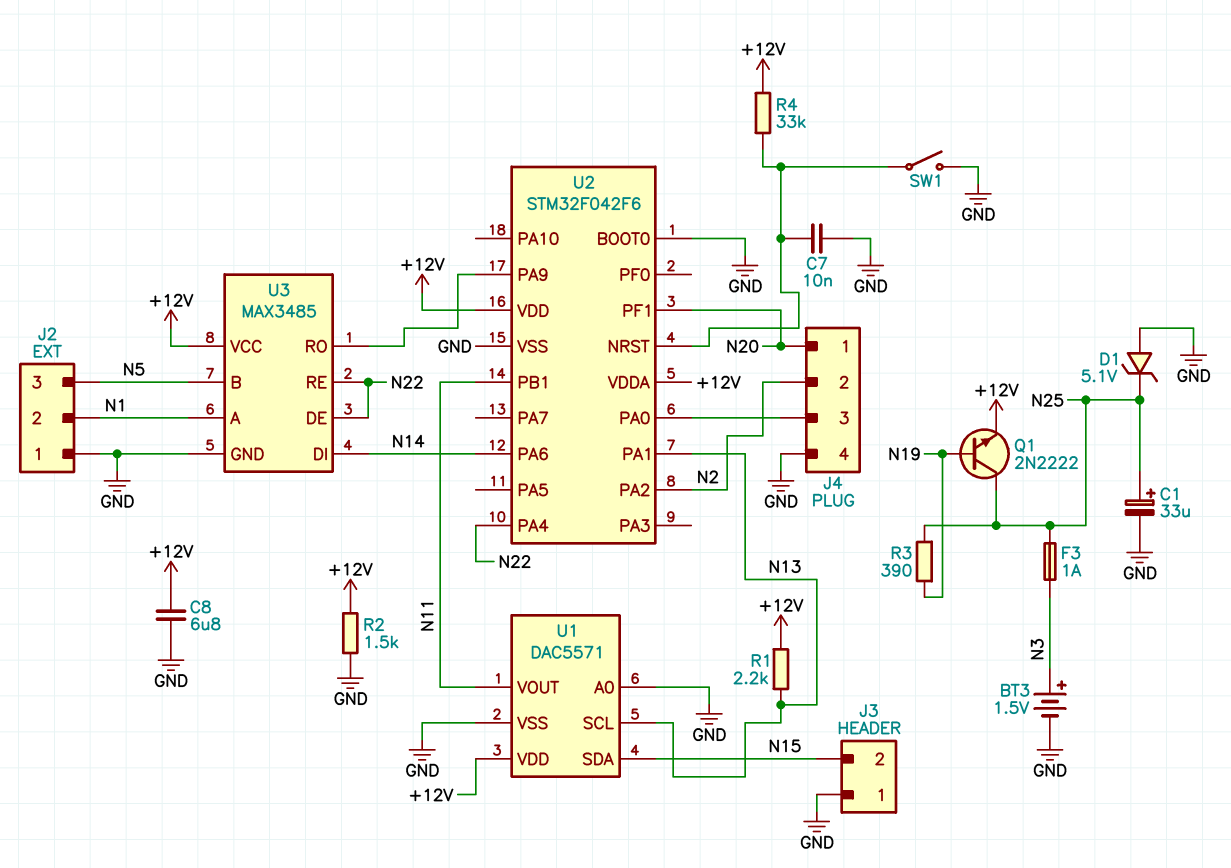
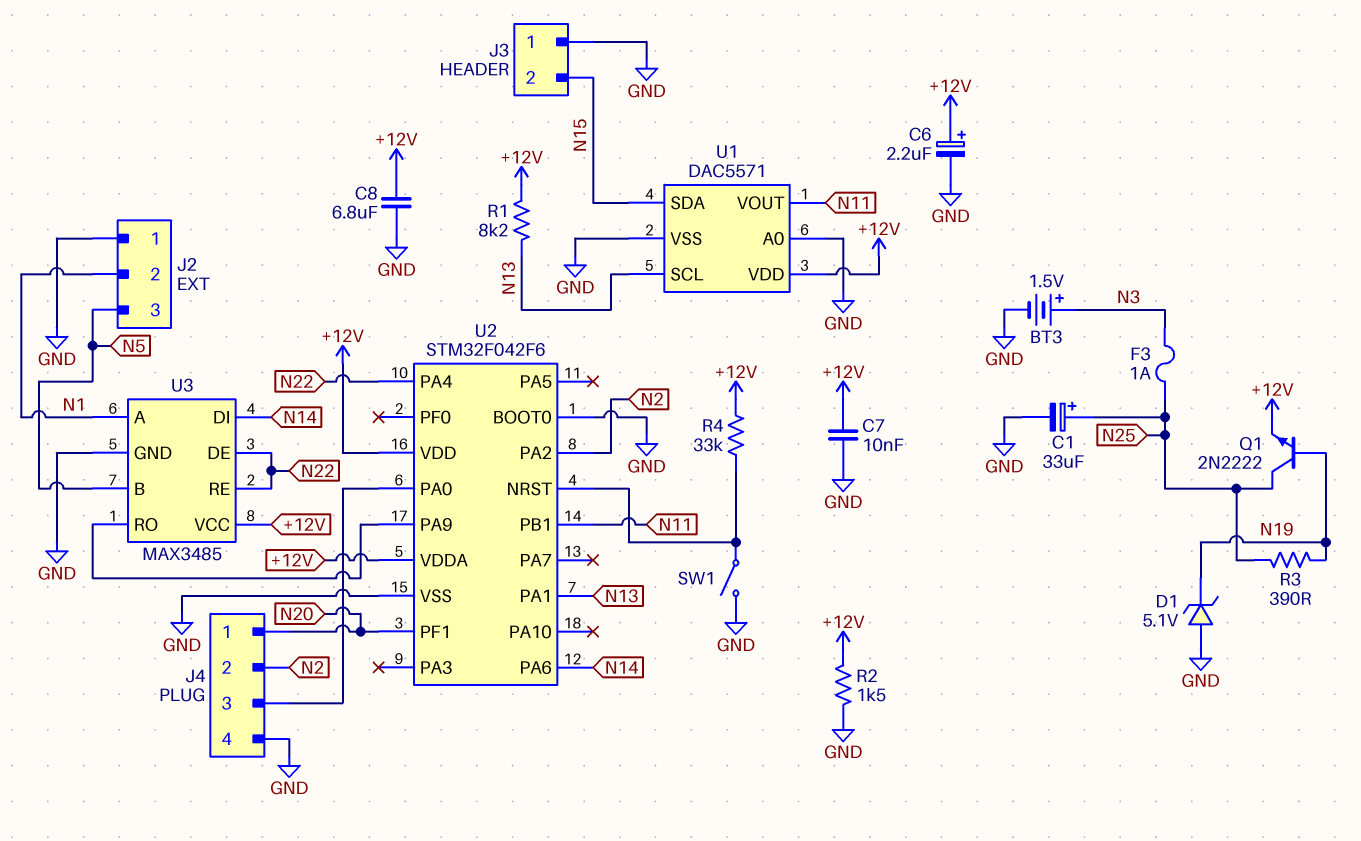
C6: none -> 2.2uF (plus +12V, minus GND)
C7: 10nF (GND, U2/NRST) -> 10nF (+12V, GND)
D1: zener 5.1V (A GND, K N25) -> zener 5.1V (A GND, K N19)
R1: 2.2k (+12V, N13) -> 8.2k (+12V, N13)

